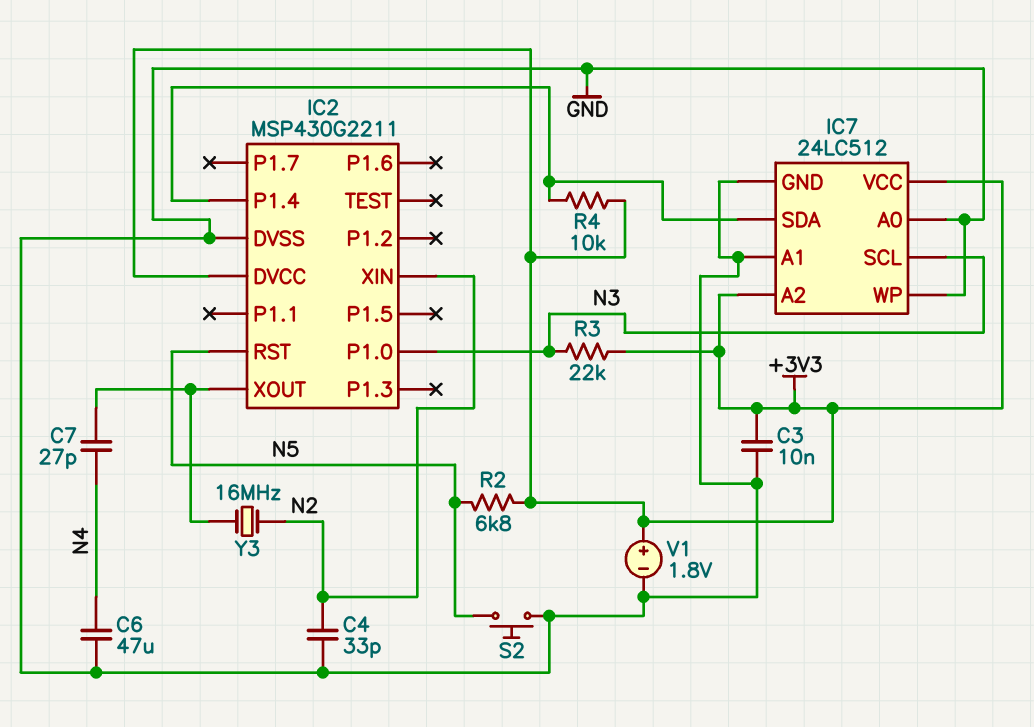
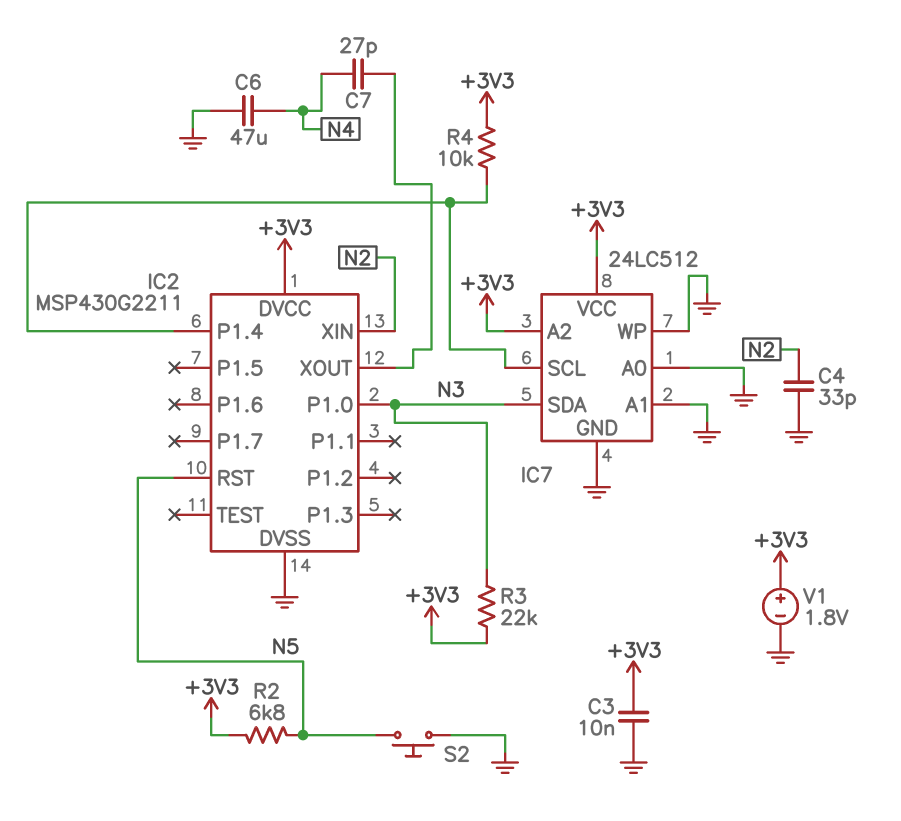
IC7 pin SCL: N3 -> IC2/P1.4
IC7 pin SDA: IC2/P1.4 -> N3
Y3: 16MHz (IC2/XOUT, N2) -> none

